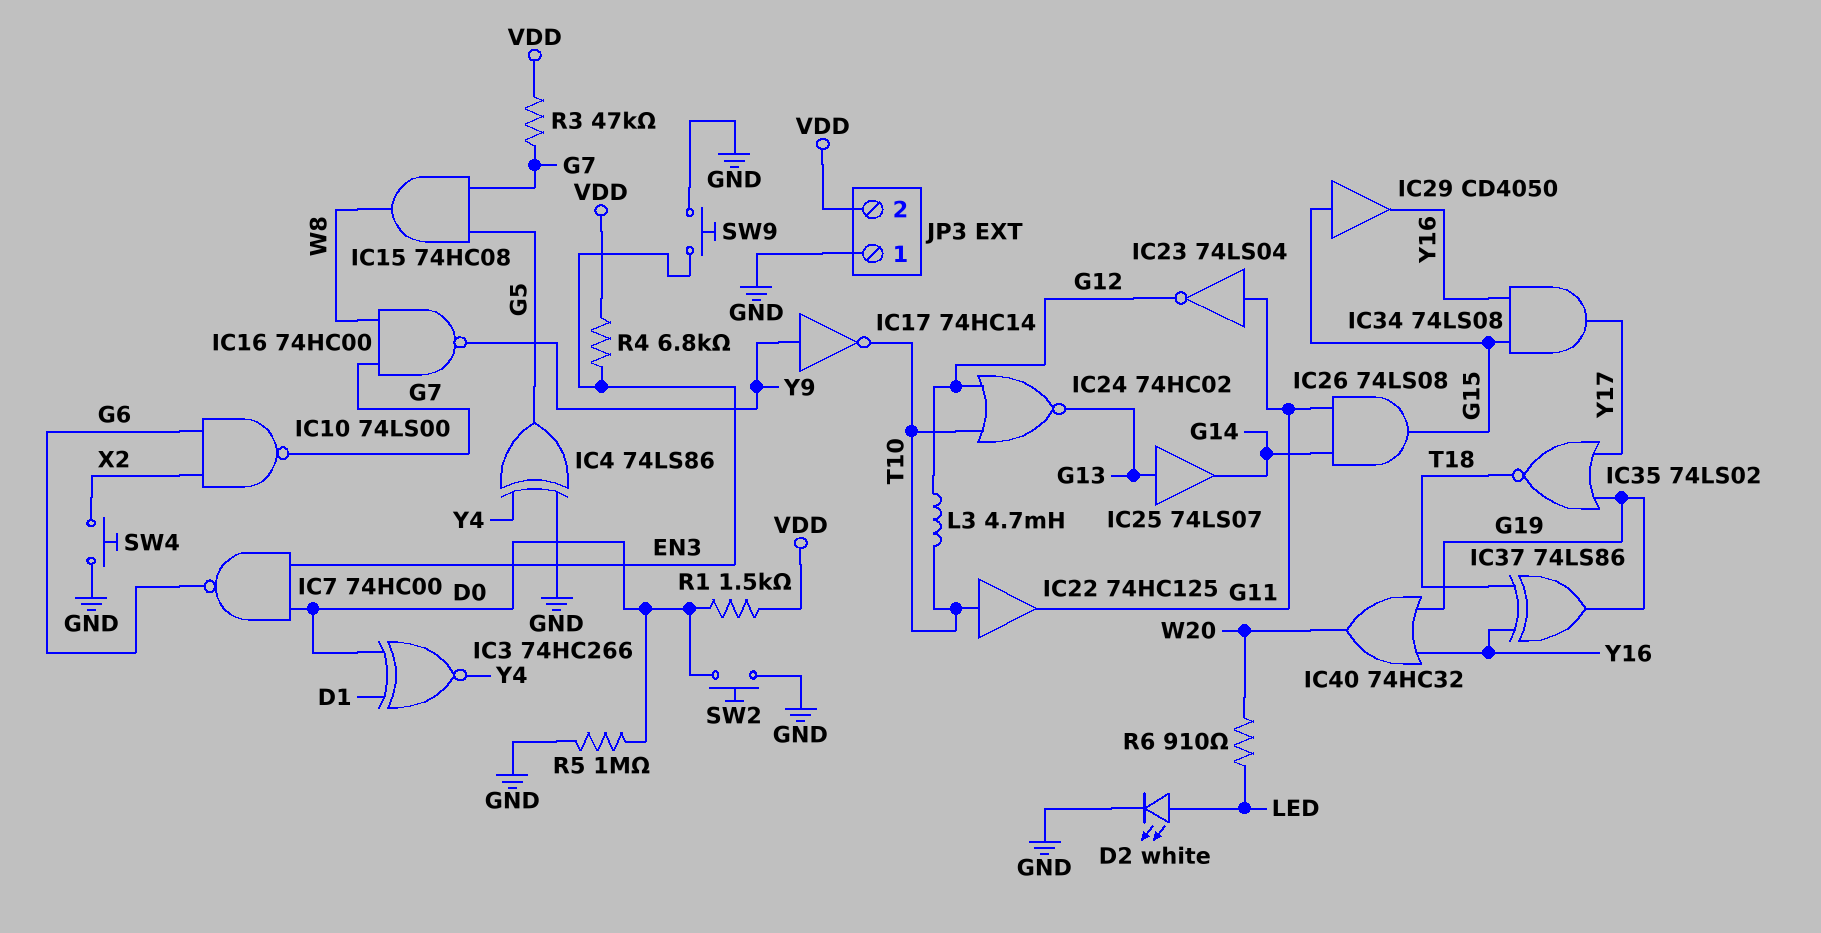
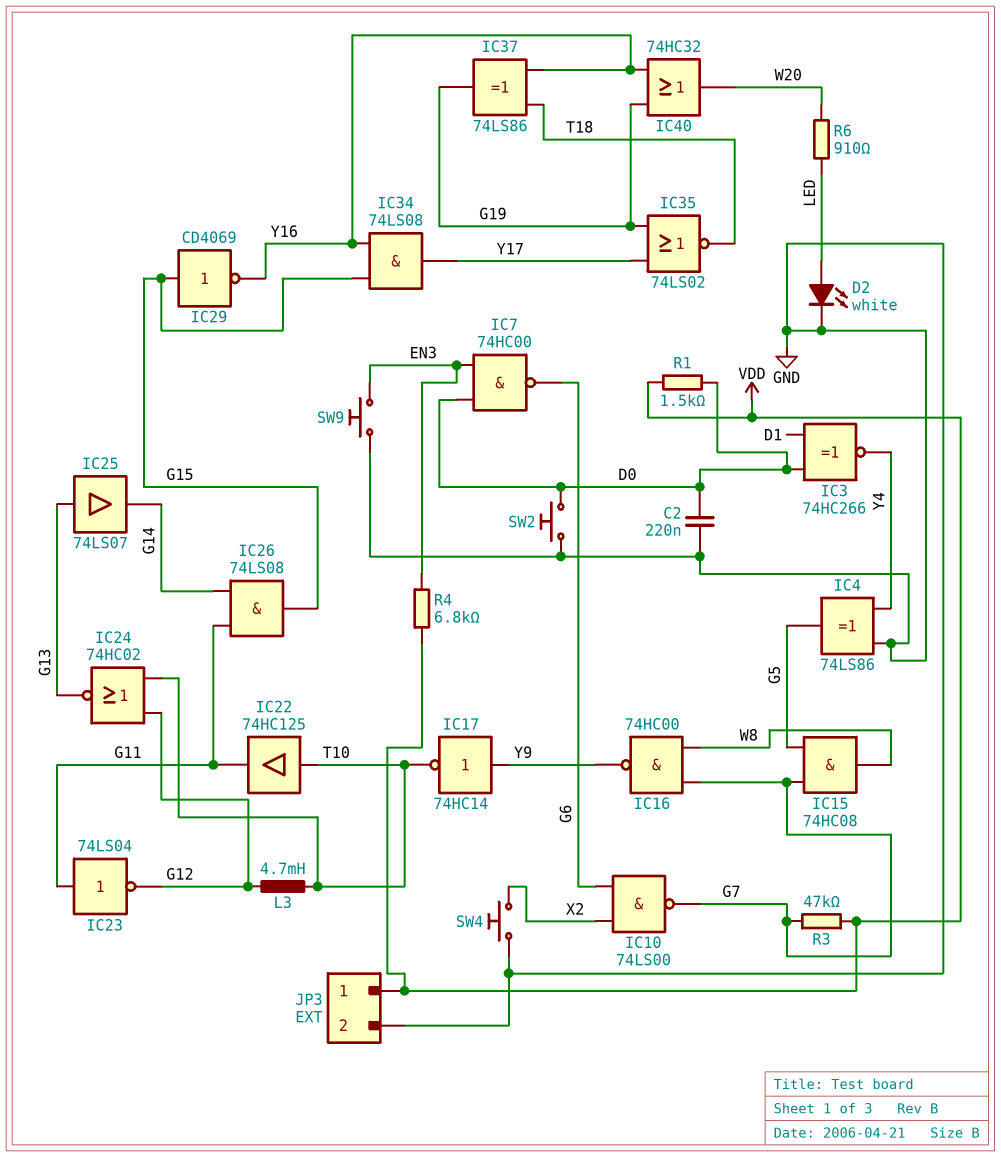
C2: none -> 220nF (D0, GND)
IC29: buffer CD4050 (in G15, out Y16) -> NOT CD4069 (in G15, out Y16)
JP3 pin 1: GND -> VDD
JP3 pin 2: VDD -> GND
R5: 1M (D0, GND) -> none

